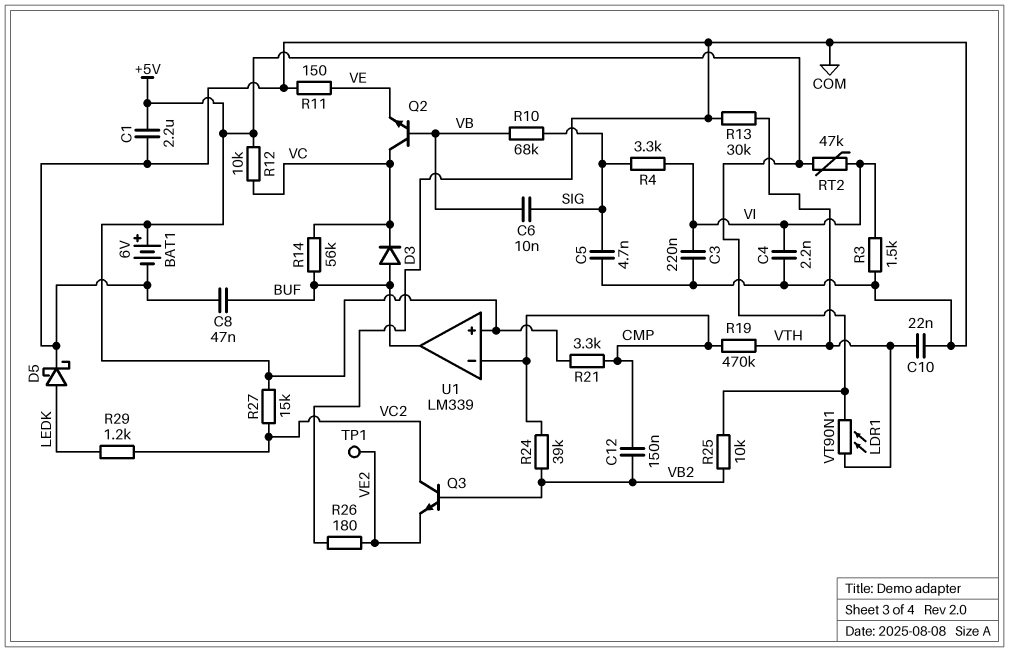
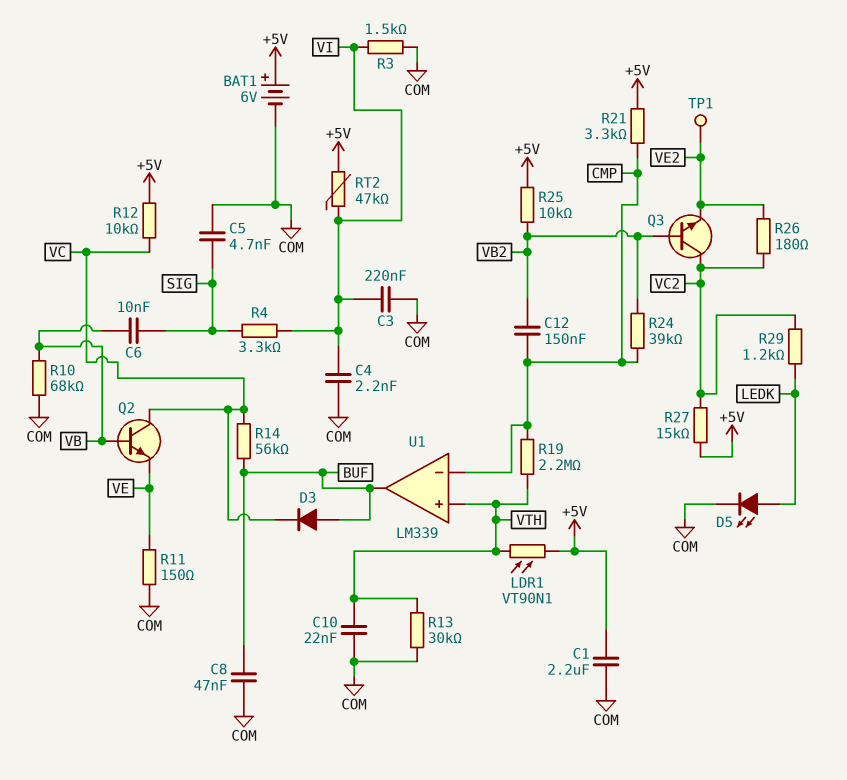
D5: schottky (A LEDK, K COM) -> LED (A LEDK, K COM)
R10: 68k (SIG, VB) -> 68k (COM, VB)
R19: 470k (CMP, VTH) -> 2.2M (CMP, VTH)
R26: 180 (COM, VE2) -> 180 (VC2, VE2)
U1 pin in+: +5V -> VTH

